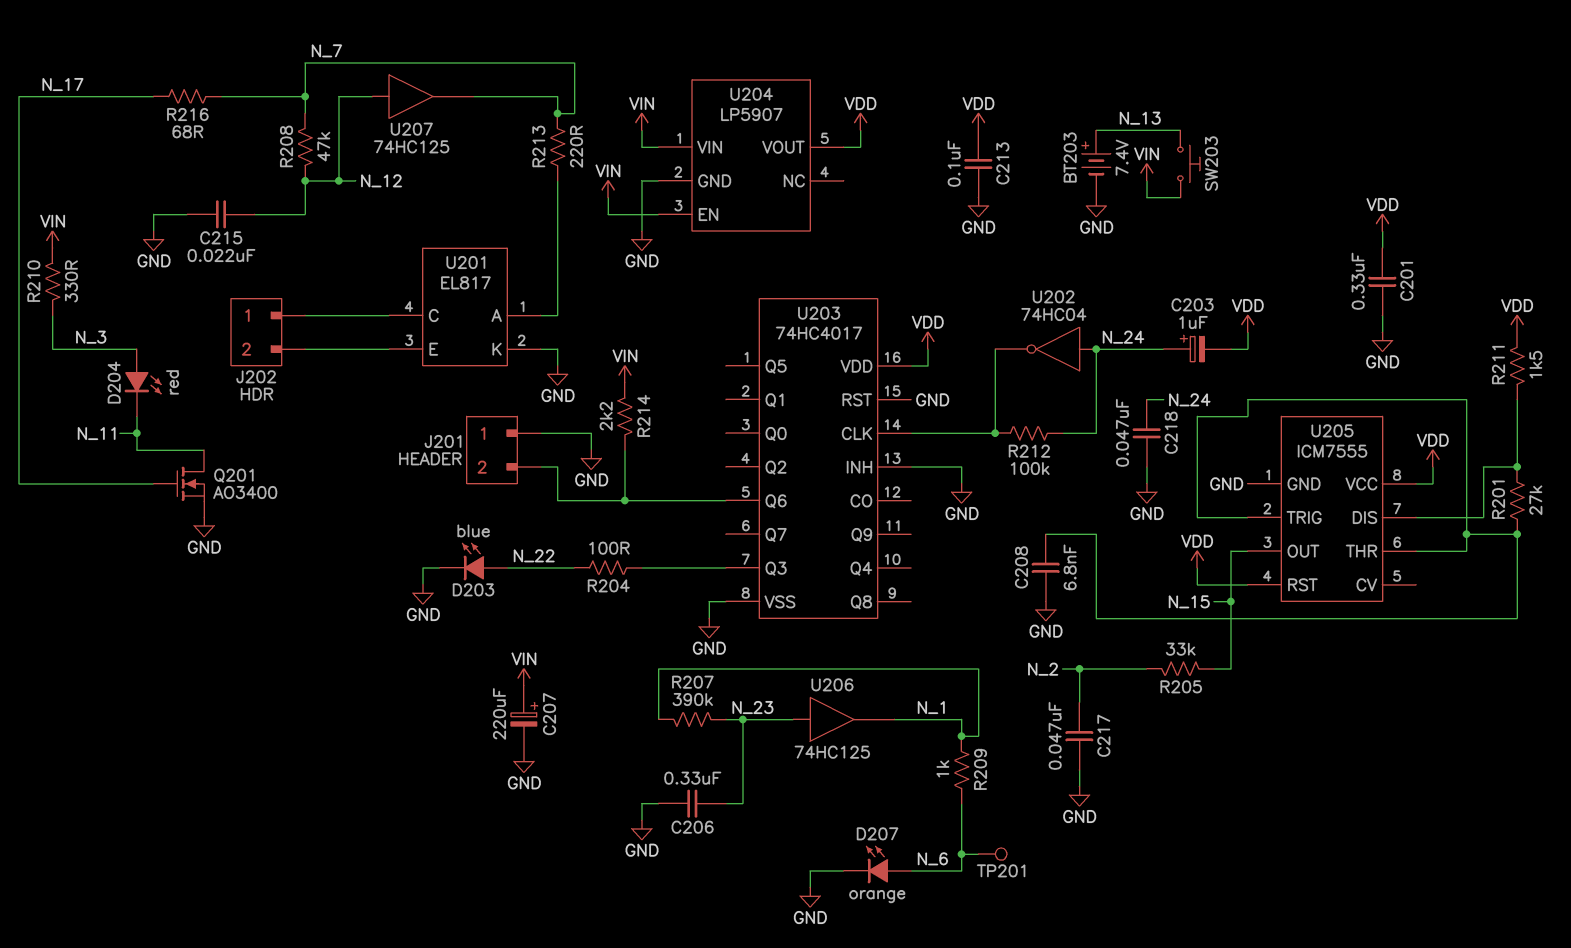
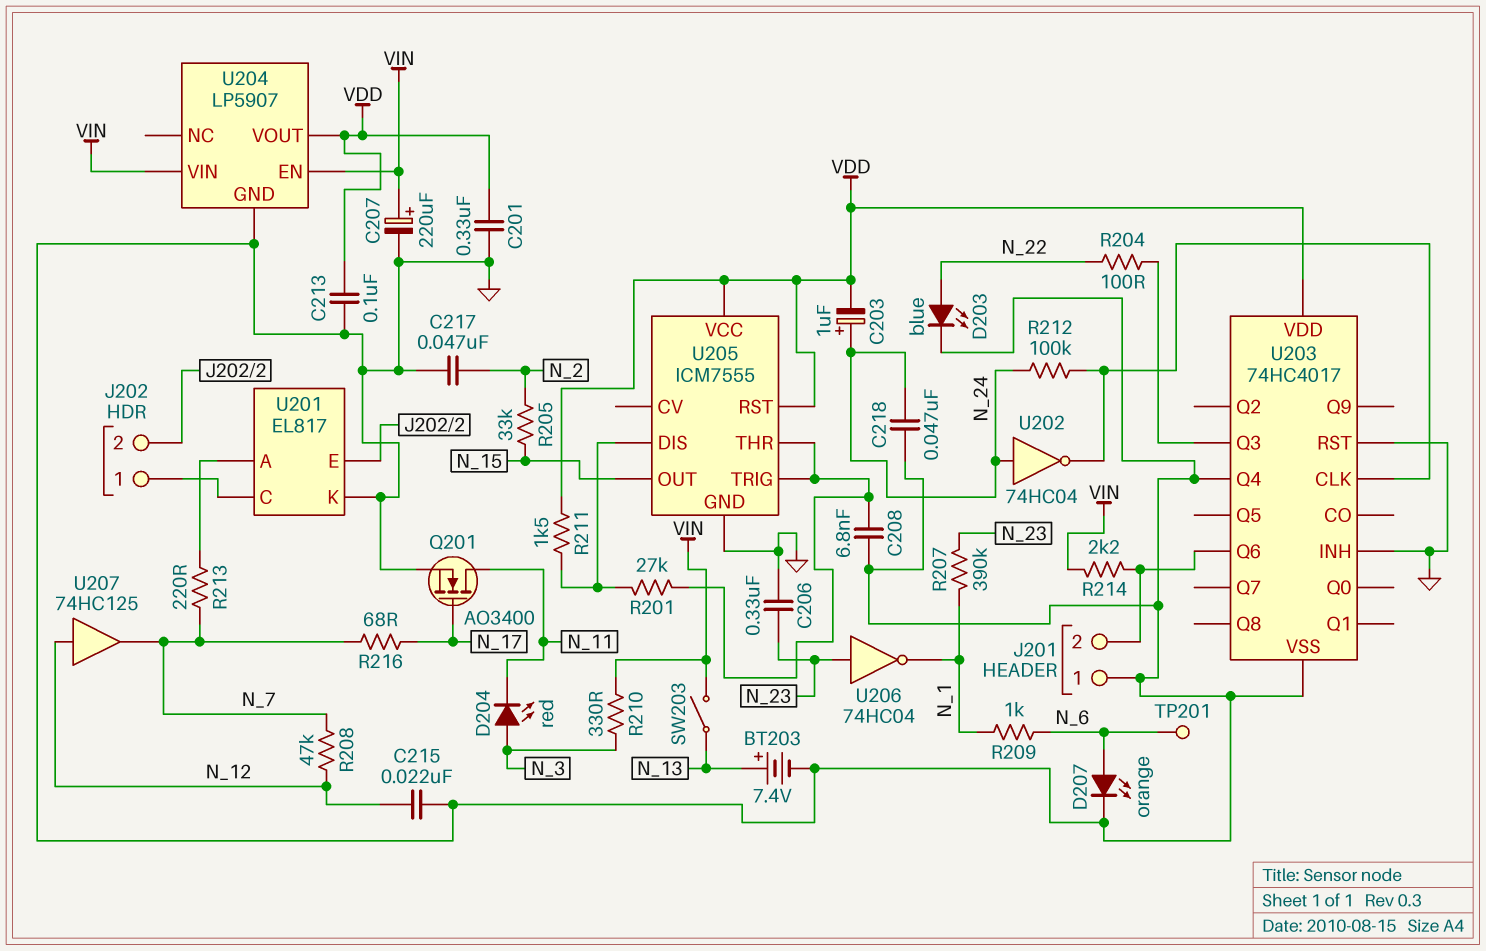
SW203: button (N_13, VIN) -> switch (N_13, VIN)
U203 pin Q4: none -> GND
U206: buffer 74HC125 (in N_23, out N_1) -> NOT 74HC04 (in N_23, out N_1)

